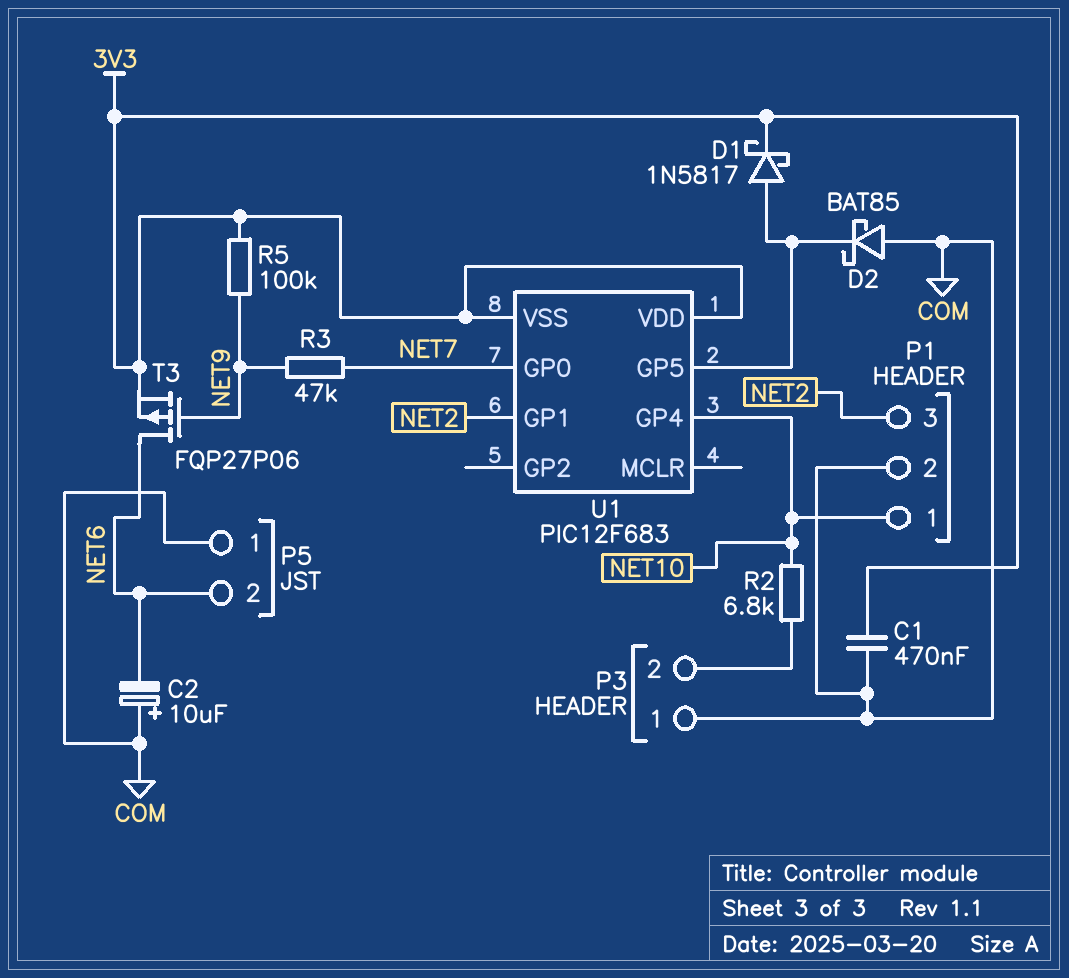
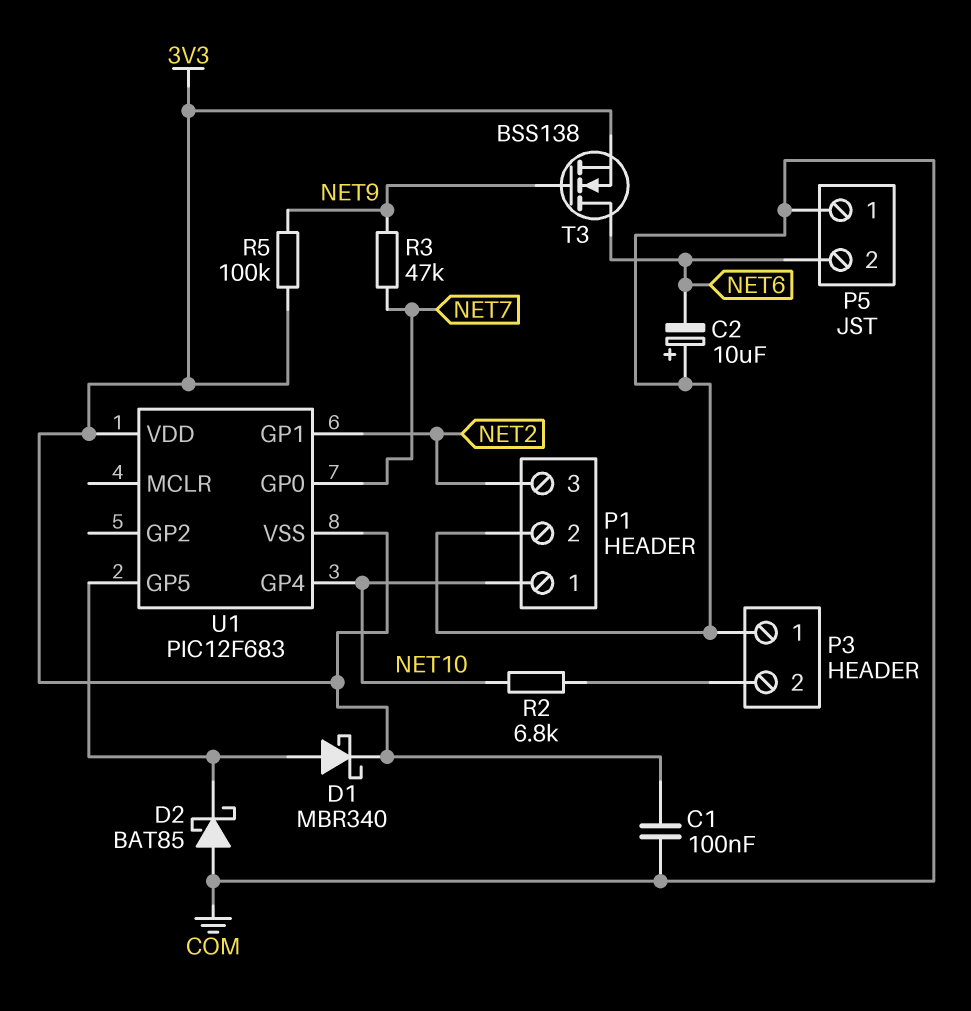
C1: 470nF (3V3, COM) -> 100nF (3V3, COM)
D1: schottky 1N5817 (A U1/GP5, K 3V3) -> schottky MBR340 (A U1/GP5, K 3V3)
T3: PMOS FQP27P06 (G NET9, D NET6, S 3V3) -> NMOS BSS138 (G NET9, D NET6, S 3V3)

